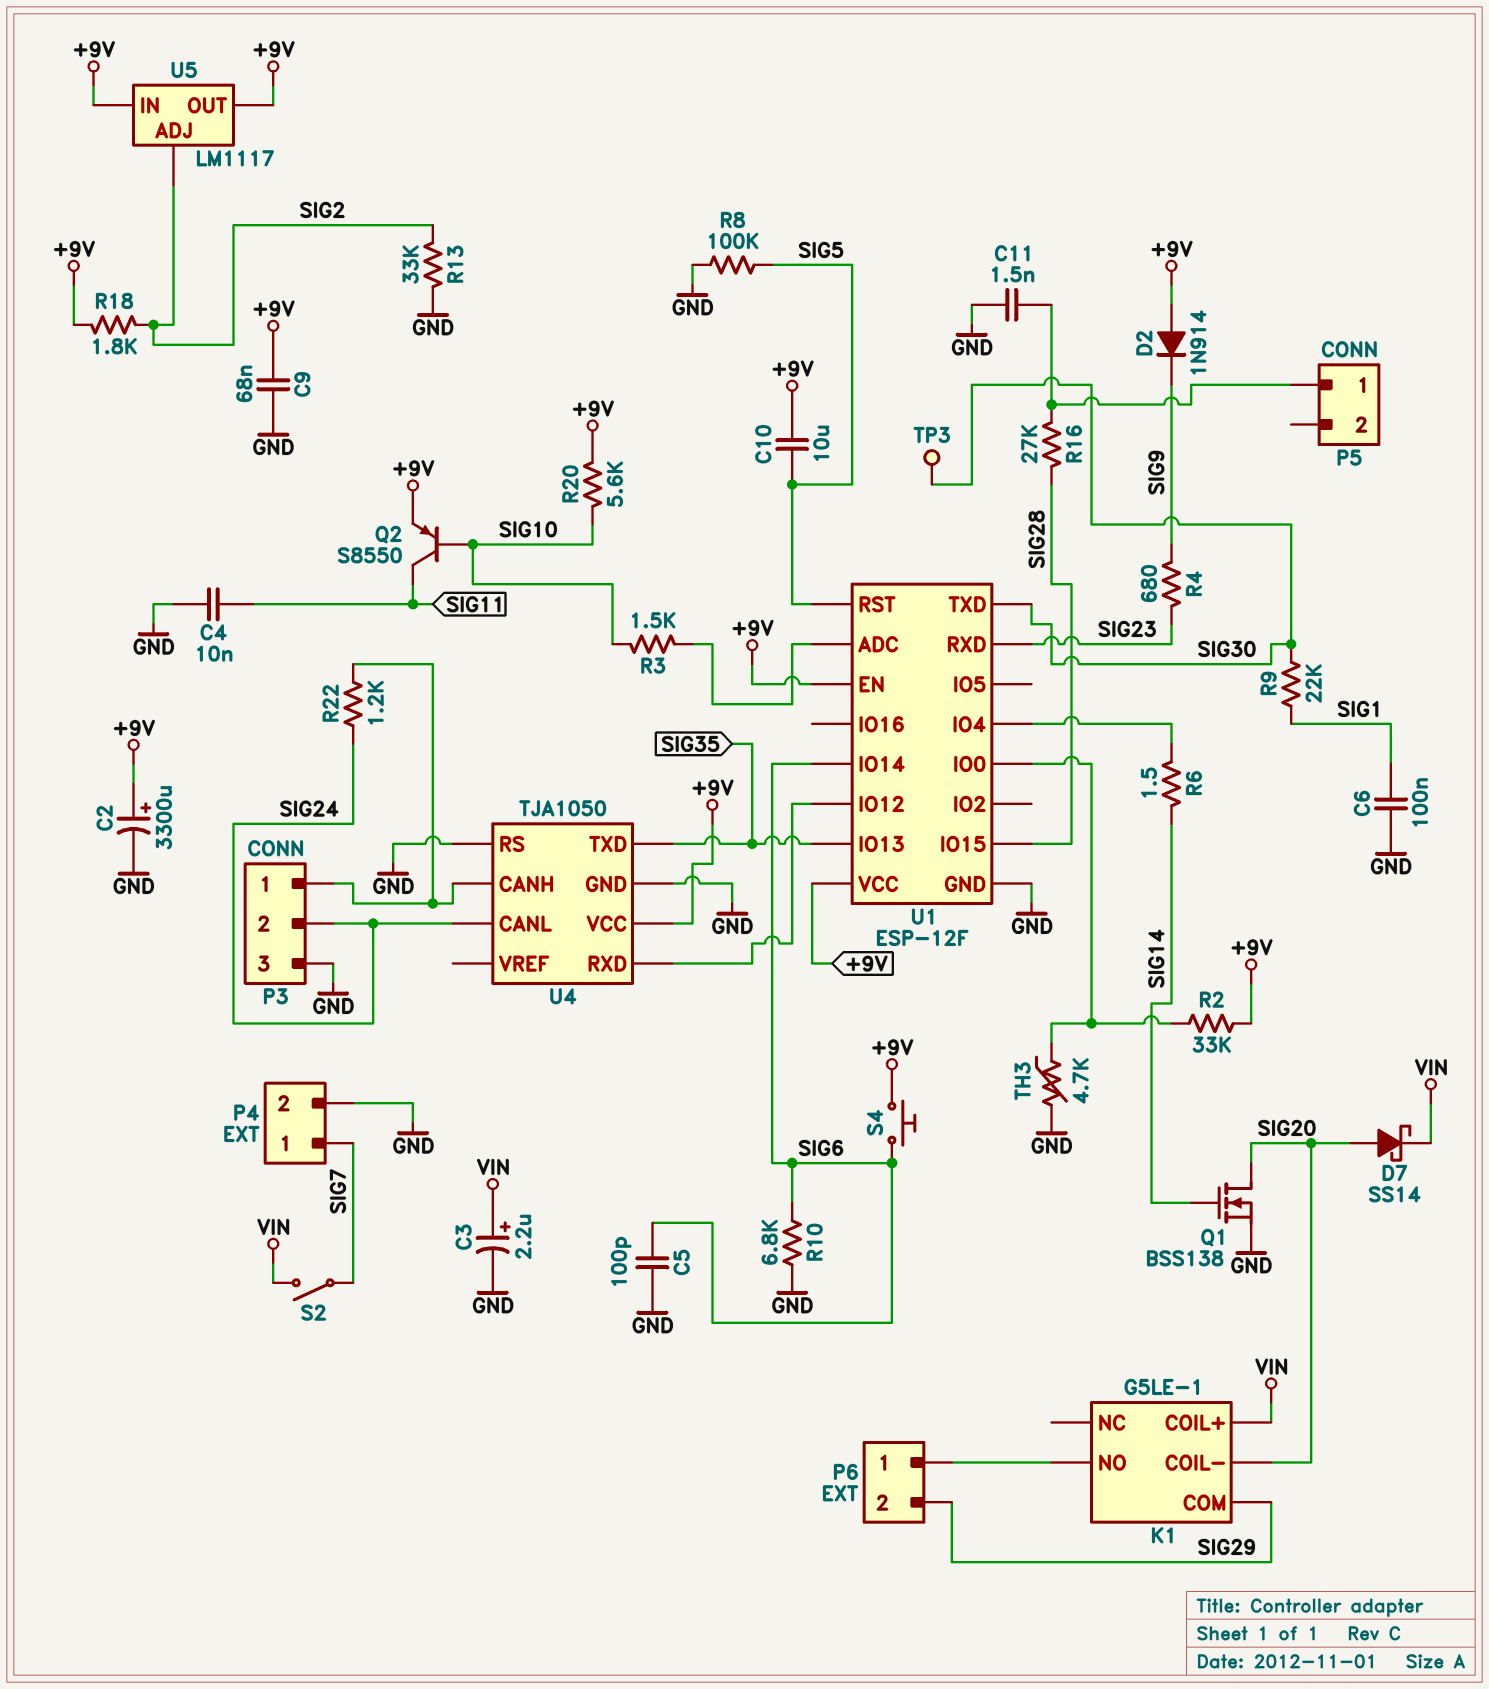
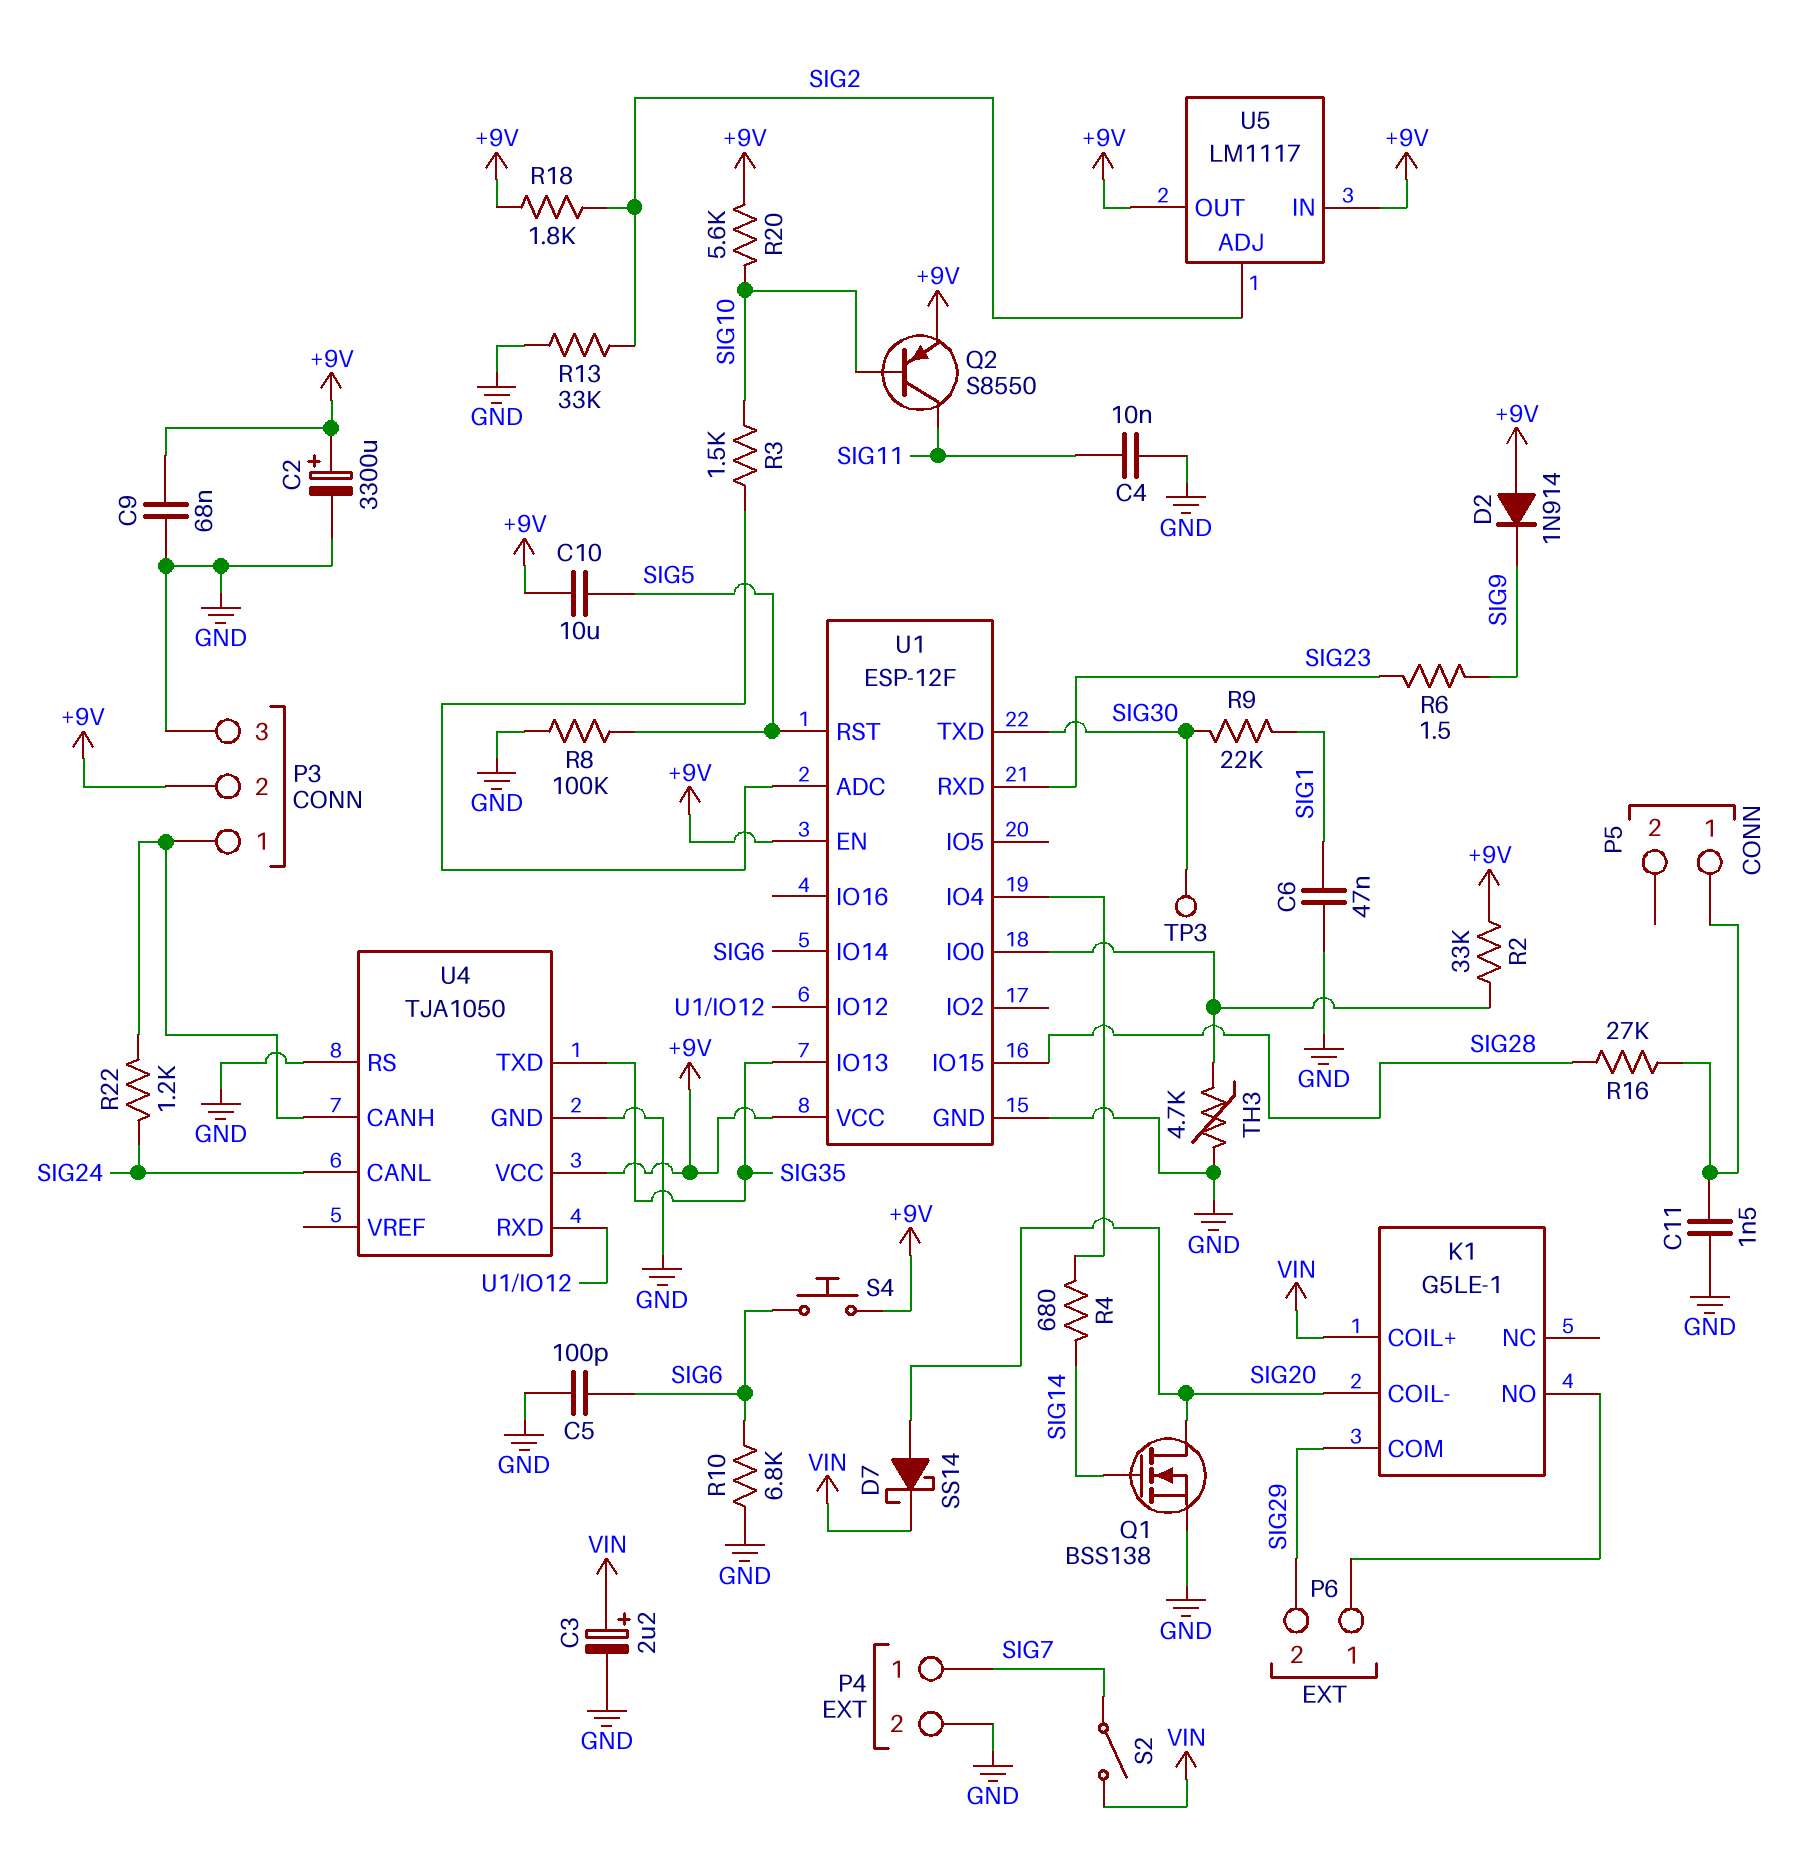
C6: 100nF (GND, SIG1) -> 47nF (GND, SIG1)
P3 pin 2: SIG24 -> +9V
R4: 680 (SIG9, SIG23) -> 680 (SIG14, U1/IO4)
R6: 1.5 (SIG14, U1/IO4) -> 1.5 (SIG9, SIG23)

